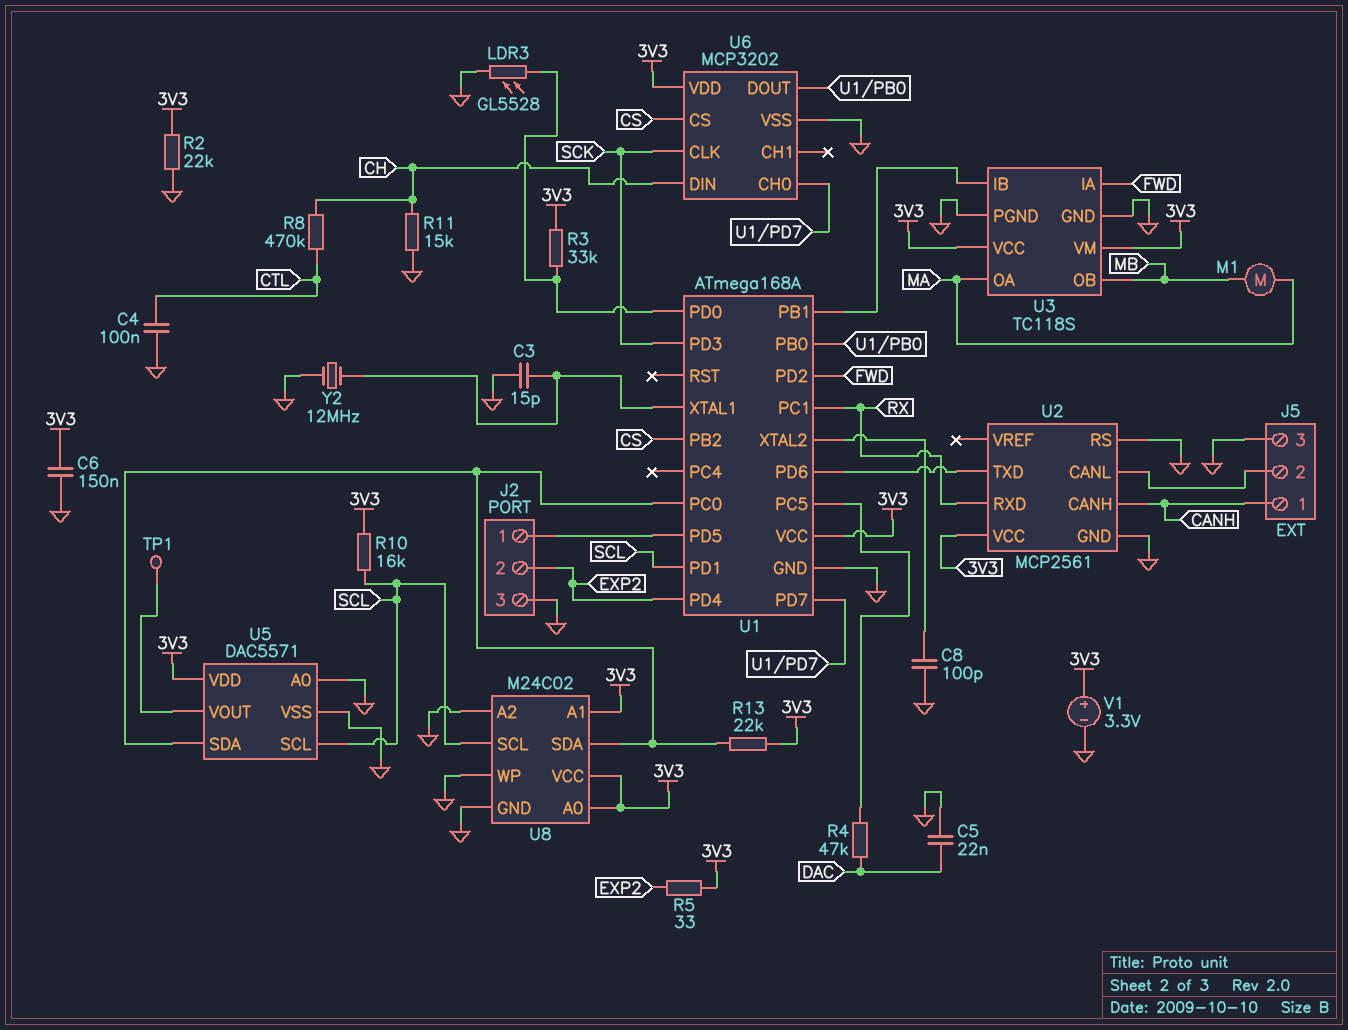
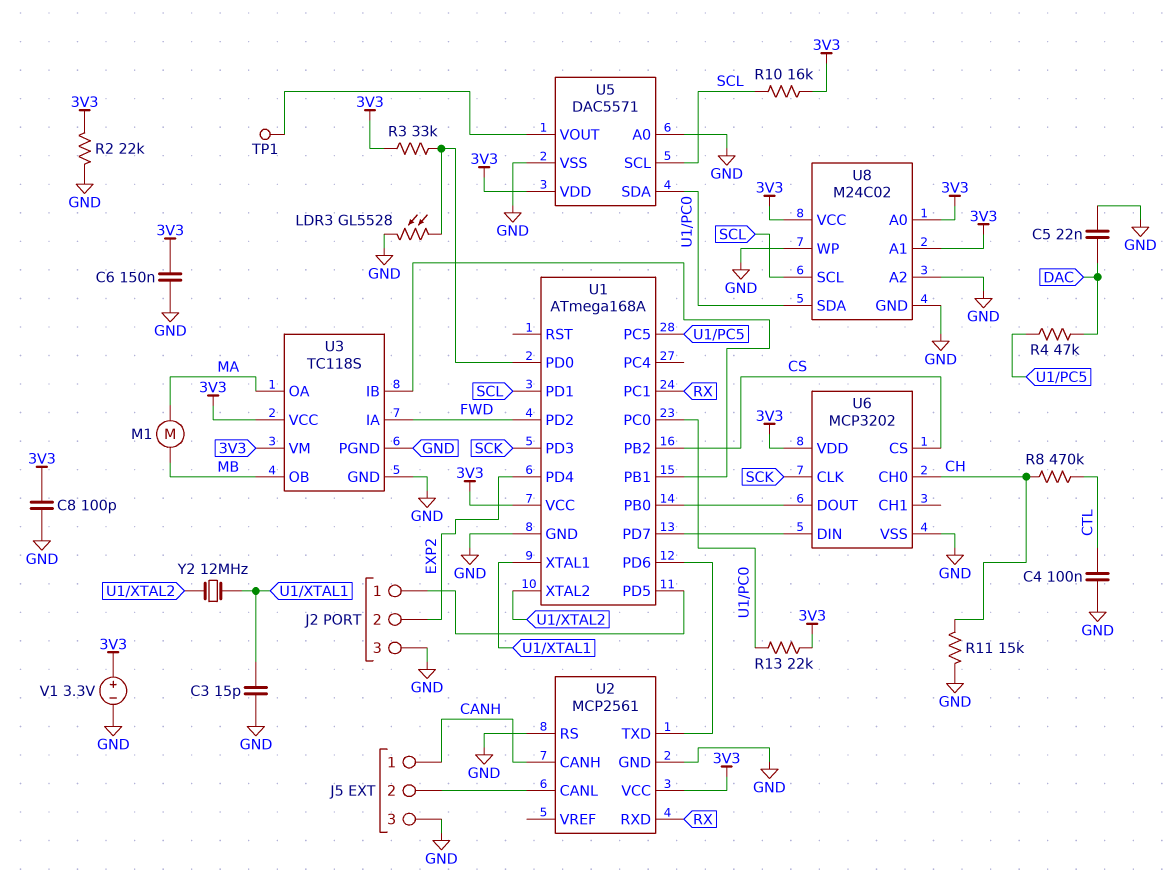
C8: 100pF (GND, U1/XTAL2) -> 100pF (3V3, GND)
R5: 33 (3V3, EXP2) -> none
U6 pin CH0: U1/PD7 -> CH
U6 pin DIN: CH -> U1/PD7
Y2: 12MHz (GND, U1/XTAL1) -> 12MHz (U1/XTAL1, U1/XTAL2)

